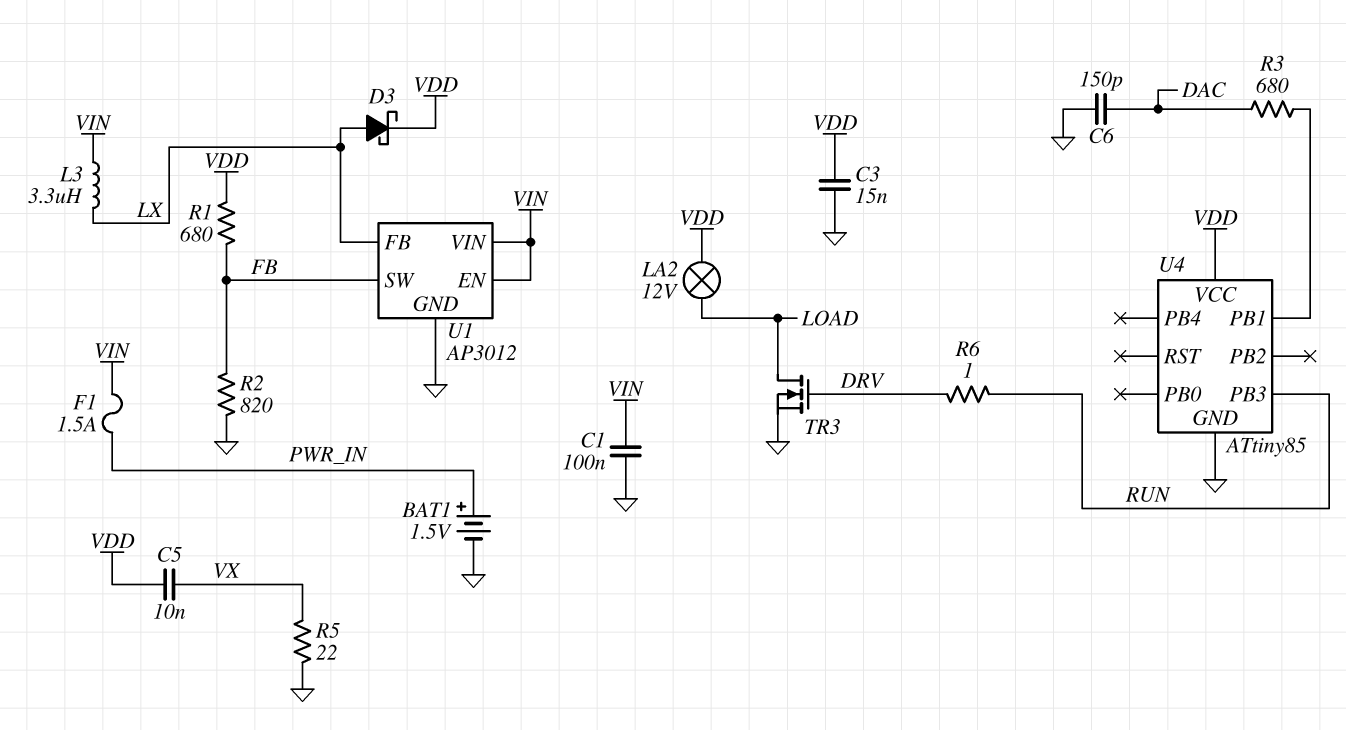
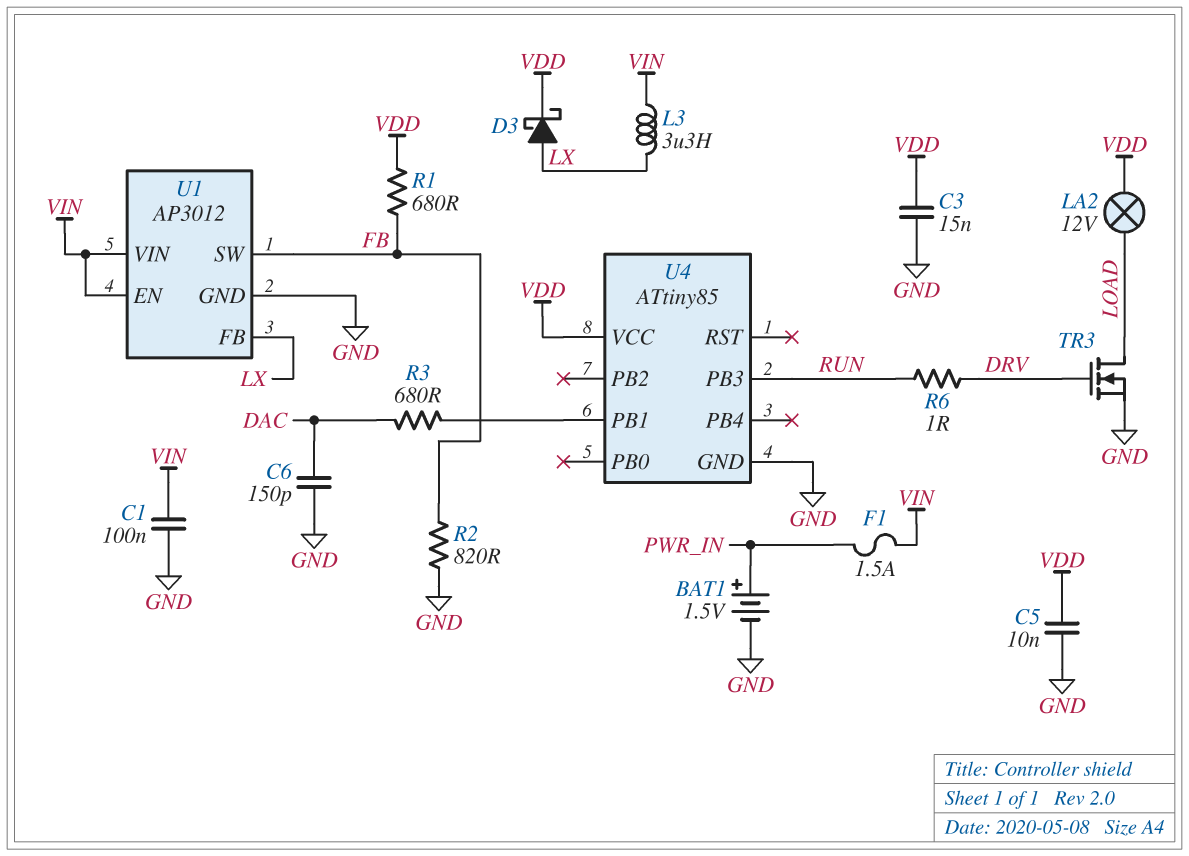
C5: 10nF (VDD, VX) -> 10nF (GND, VDD)
R5: 22 (GND, VX) -> none

